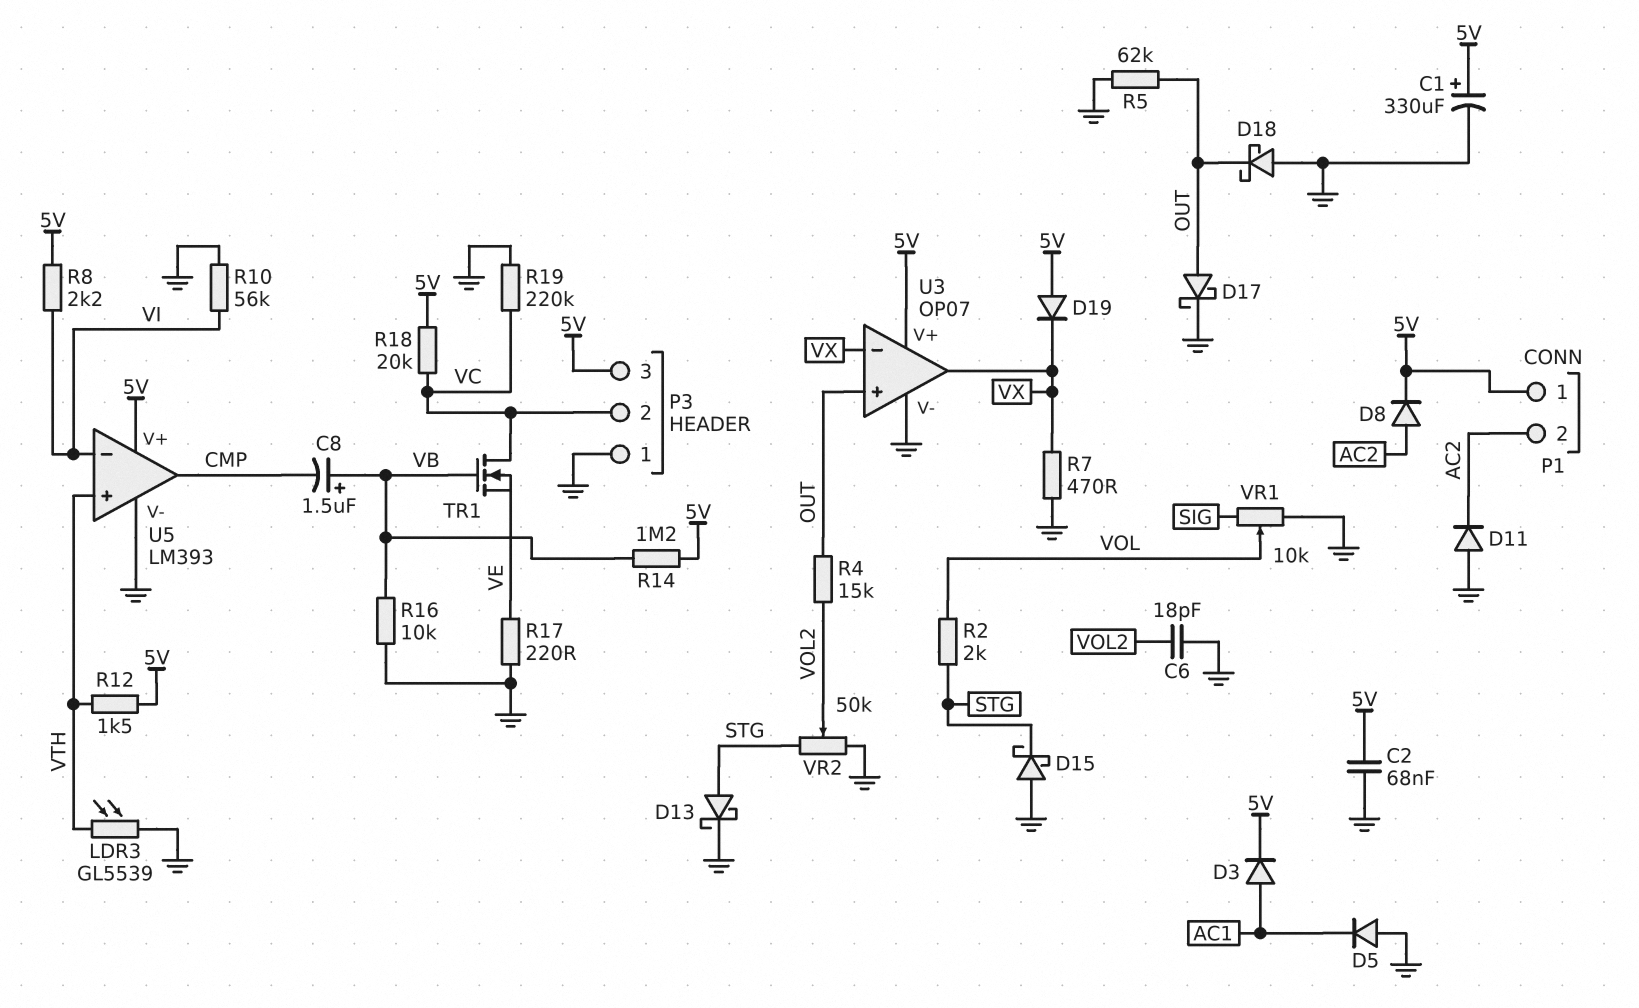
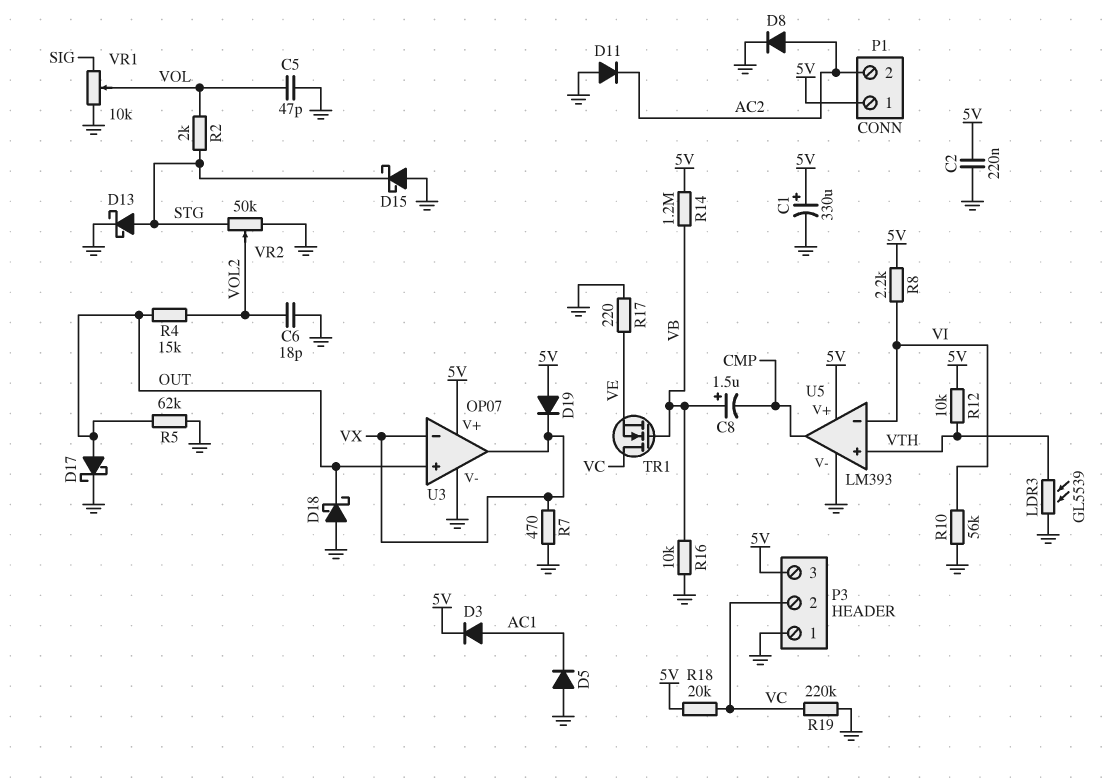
C2: 68nF (5V, GND) -> 220nF (5V, GND)
C5: none -> 47pF (GND, VOL)
D8: diode (A AC2, K 5V) -> diode (A AC2, K GND)
R12: 1.5k (5V, VTH) -> 10k (5V, VTH)

